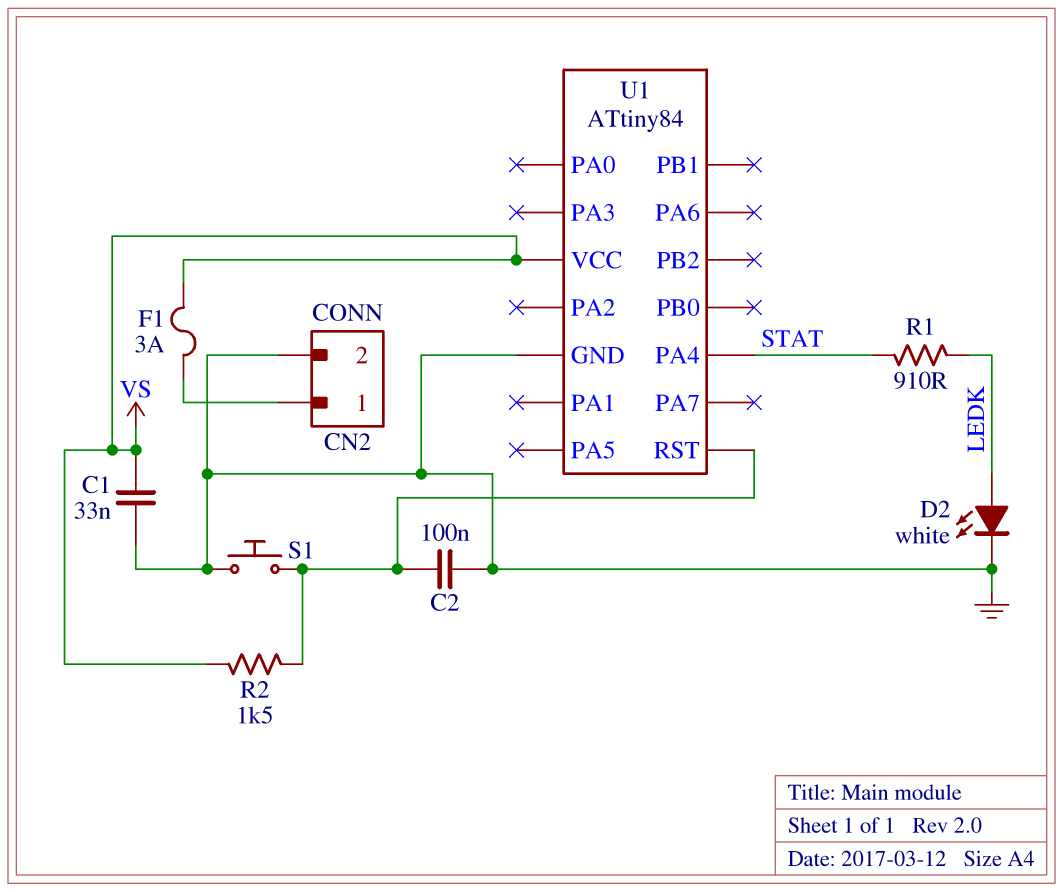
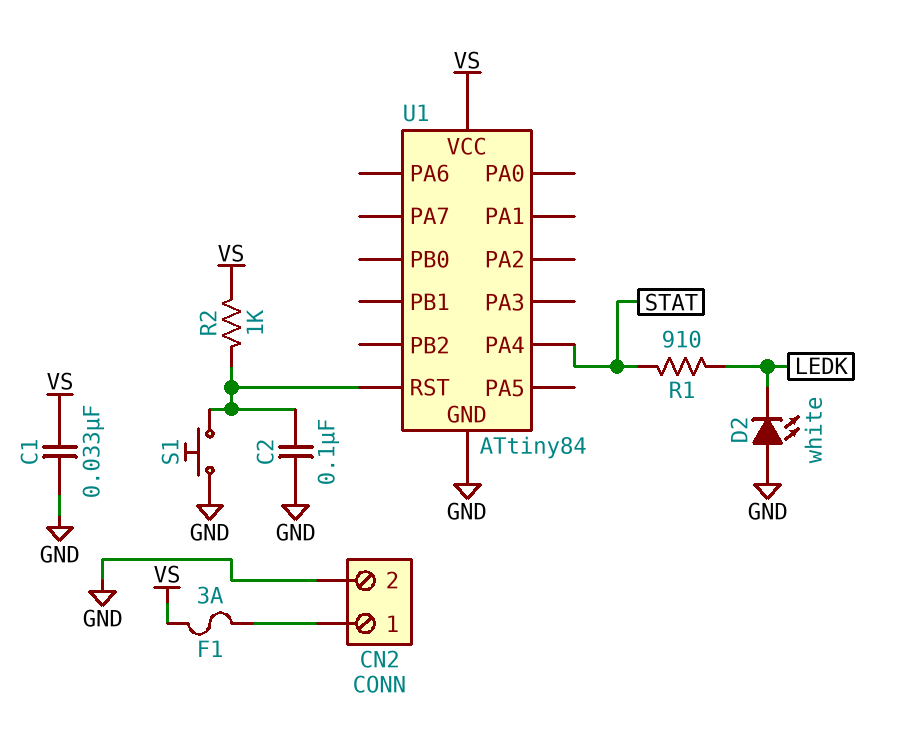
D2: LED white (A LEDK, K GND) -> LED white (A GND, K LEDK)
R2: 1.5k (U1/RST, VS) -> 1k (U1/RST, VS)

